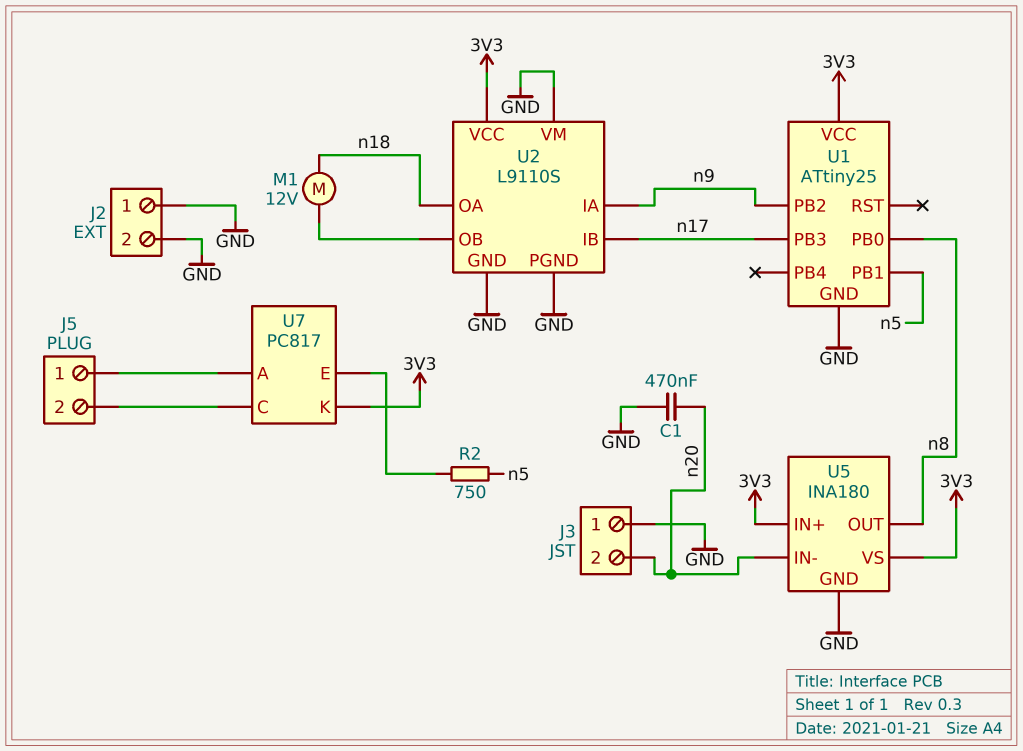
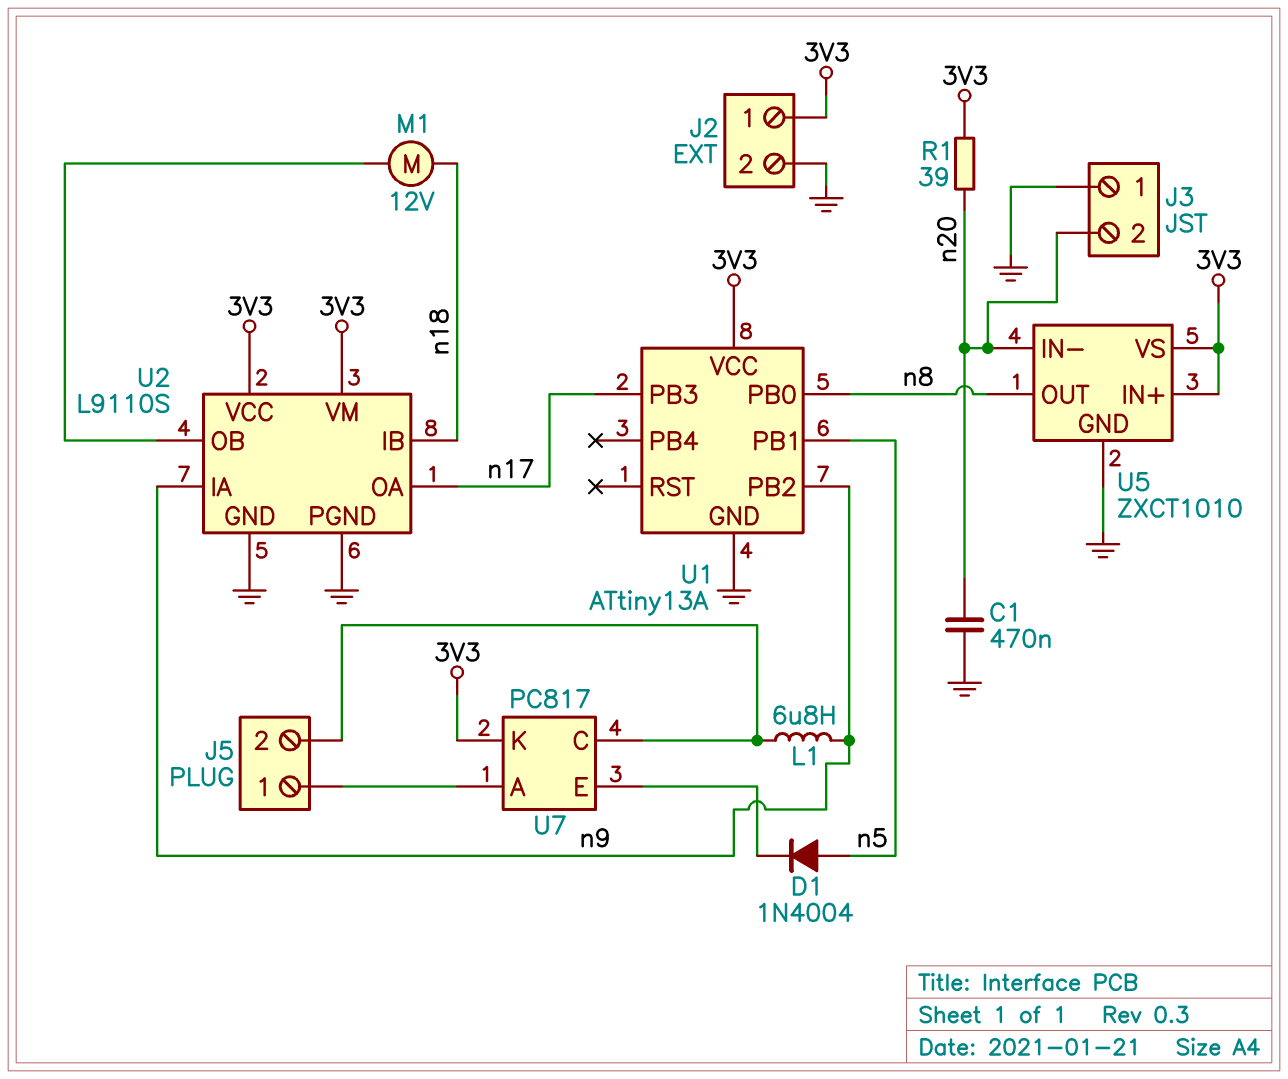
D1: none -> diode 1N4004 (A n5, K U7/E)
J2 pin 1: GND -> 3V3
L1: none -> 6.8uH (J5/2, n9)
R1: none -> 39 (3V3, n20)
R2: 750 (U7/E, n5) -> none
U1: ATtiny25 -> ATtiny13A
U2 pin IB: n17 -> n18
U2 pin OA: n18 -> n17
U2 pin VM: GND -> 3V3
U5: INA180 -> ZXCT1010

